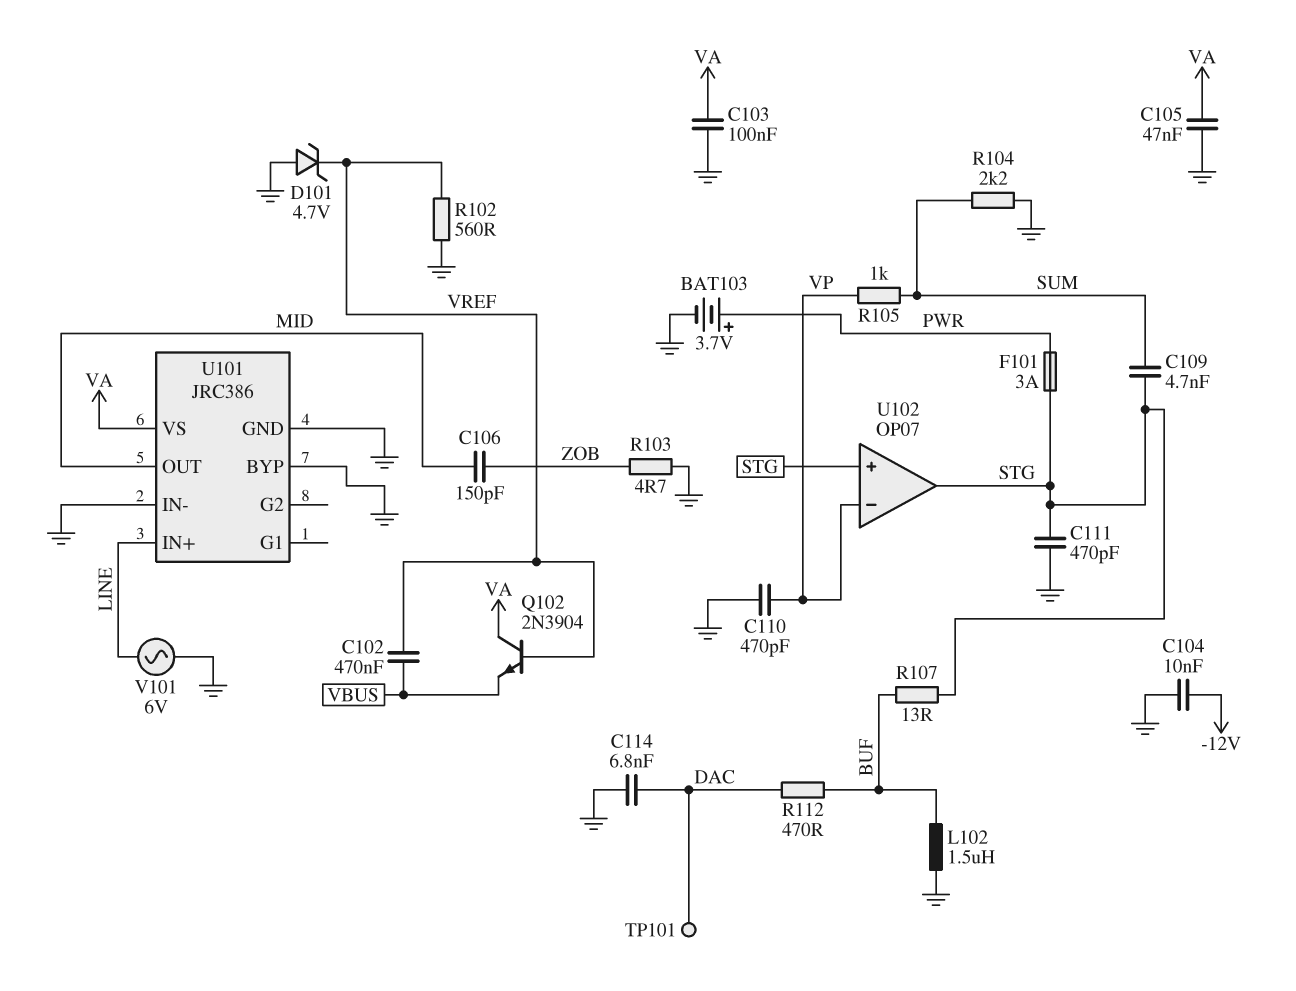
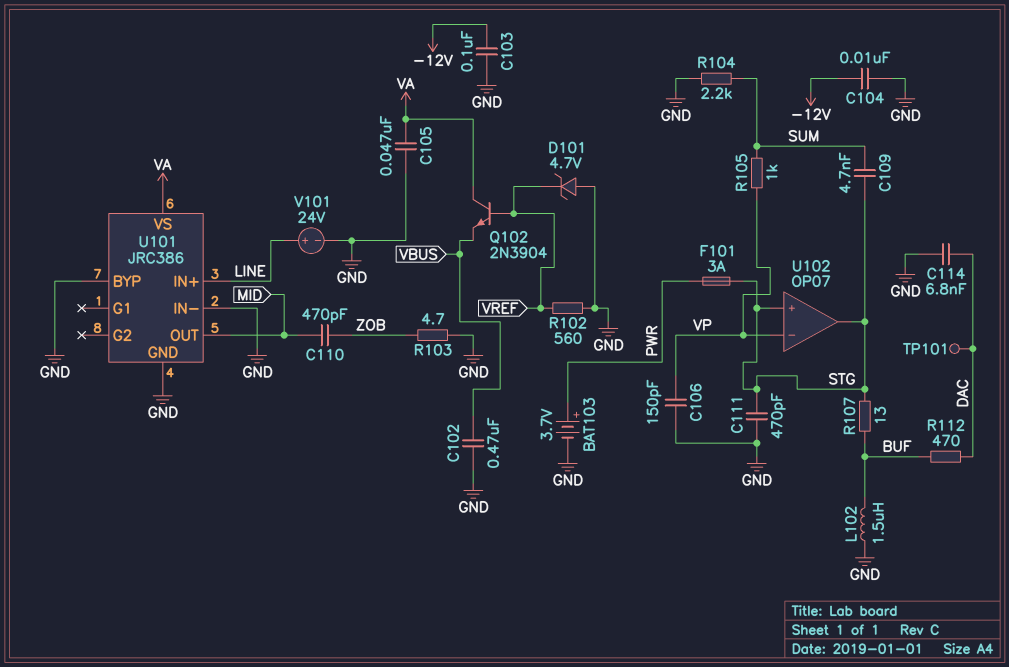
C102: 470nF (VBUS, VREF) -> 470nF (GND, VBUS)
C103: 100nF (GND, VA) -> 100nF (-12V, GND)
C106: 150pF (MID, ZOB) -> 150pF (GND, VP)
C110: 470pF (GND, VP) -> 470pF (MID, ZOB)
V101: AC 6V (GND, LINE) -> 24V (plus LINE, minus GND)

